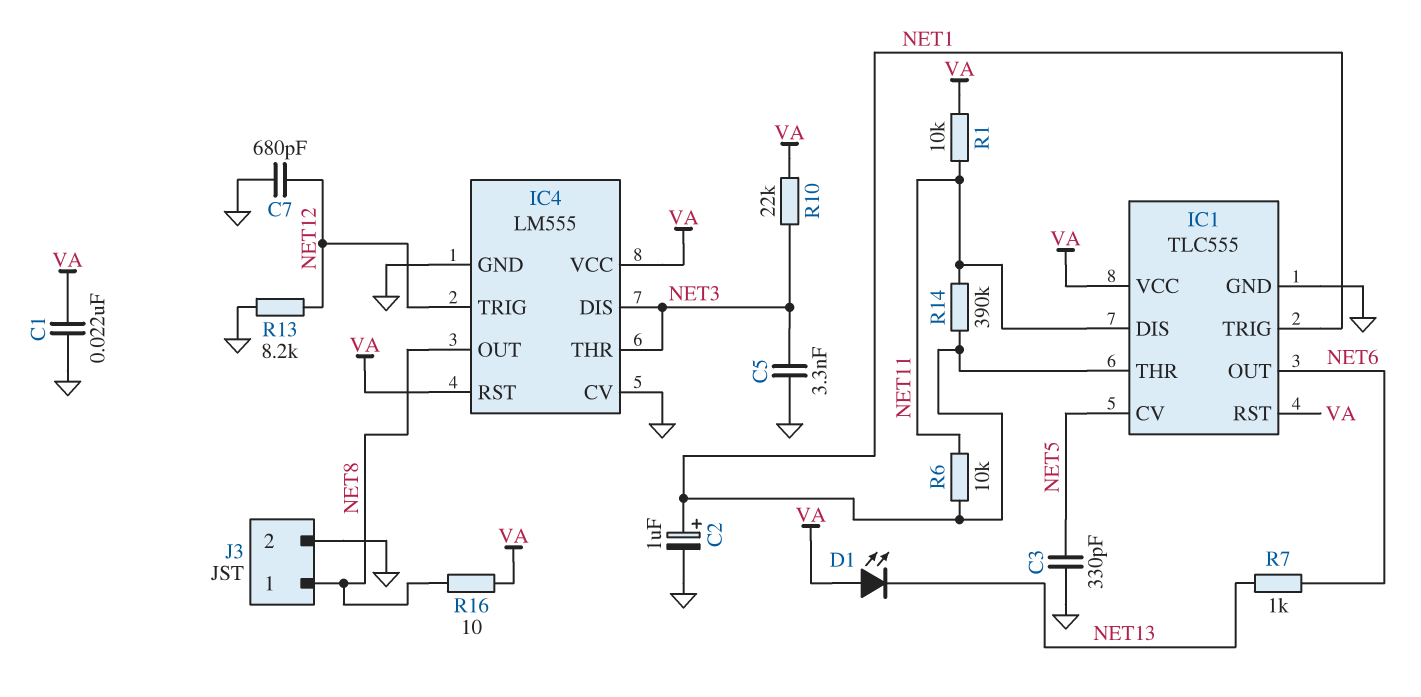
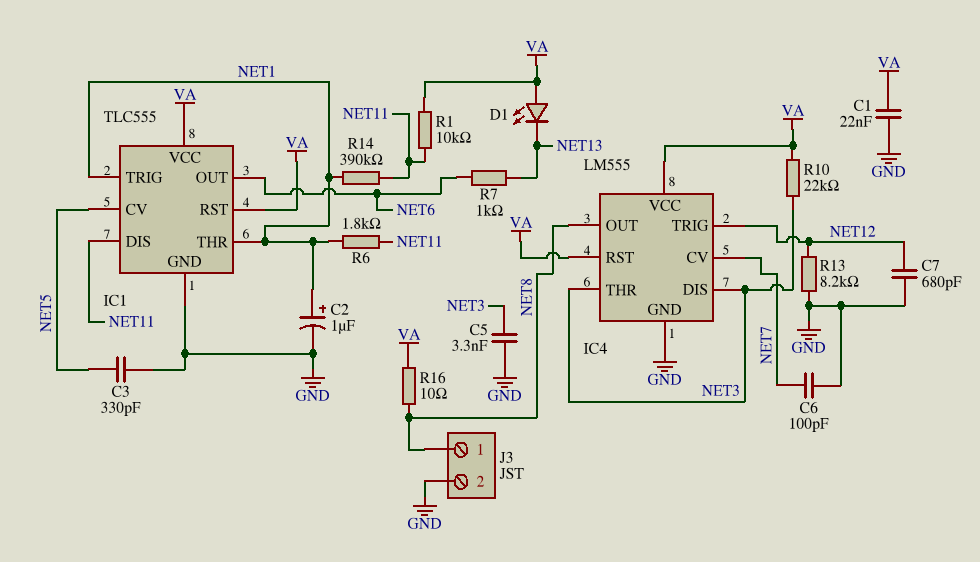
C6: none -> 100pF (GND, NET7)
IC4 pin CV: GND -> NET7
R6: 10k (NET1, NET11) -> 1.8k (NET1, NET11)

